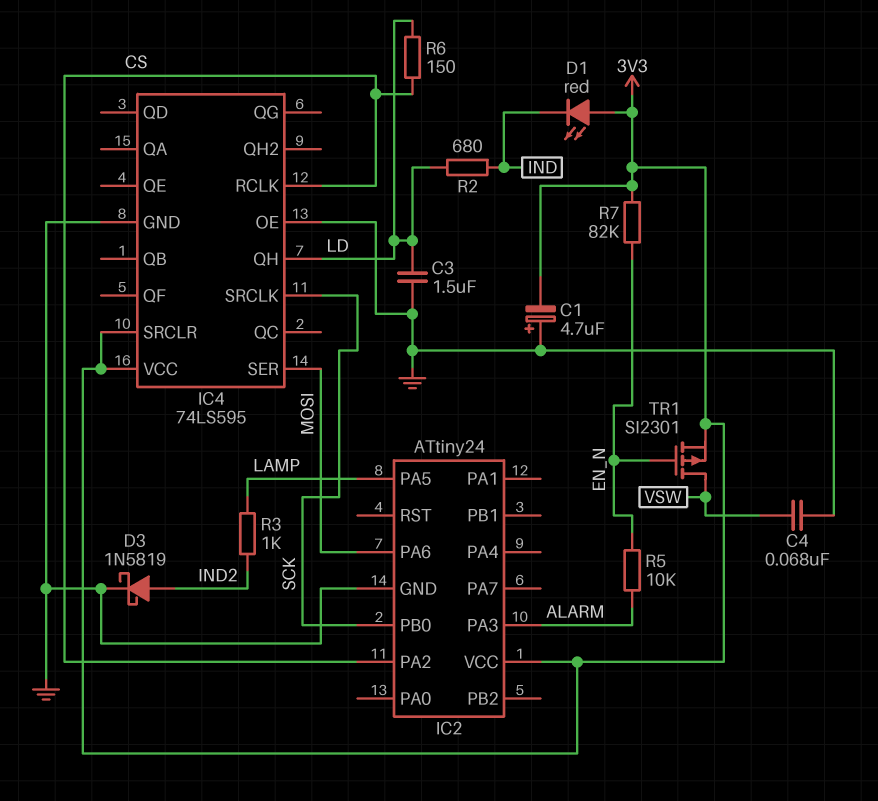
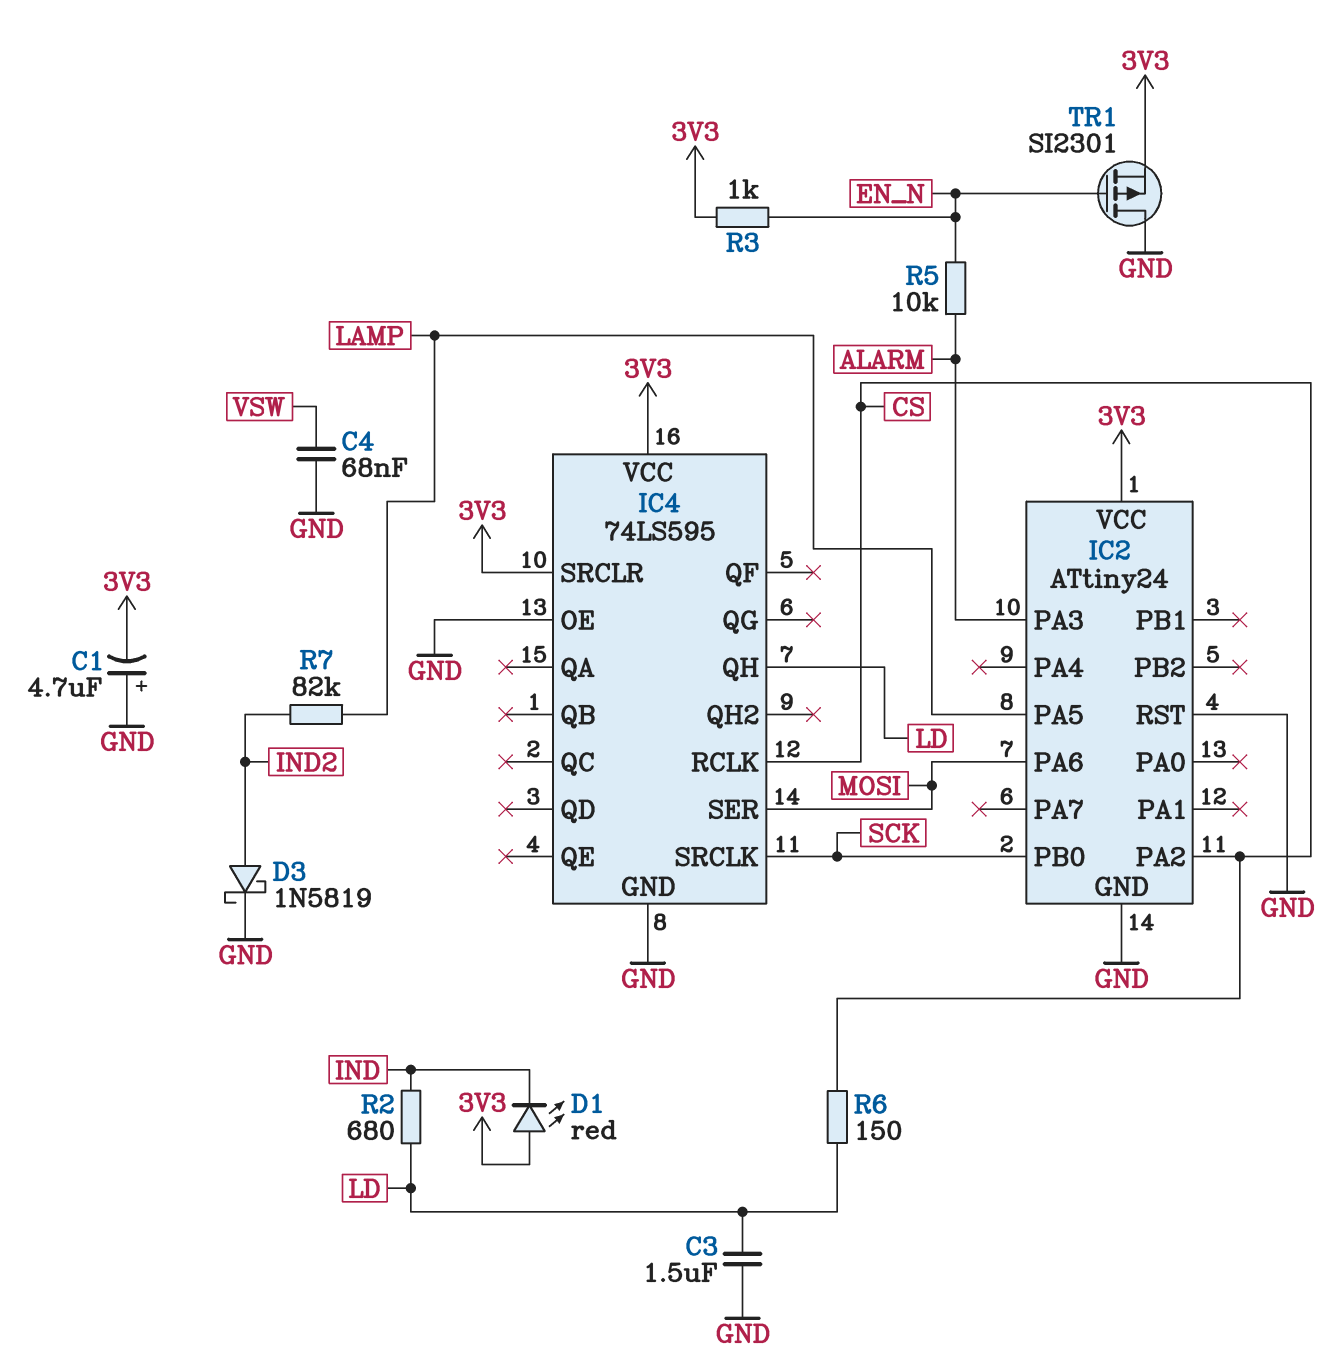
IC2 pin RST: none -> GND
R3: 1k (IND2, LAMP) -> 1k (3V3, EN_N)
R7: 82k (3V3, EN_N) -> 82k (IND2, LAMP)
TR1: PMOS SI2301 (G EN_N, D VSW, S 3V3) -> PMOS SI2301 (G EN_N, D GND, S 3V3)

